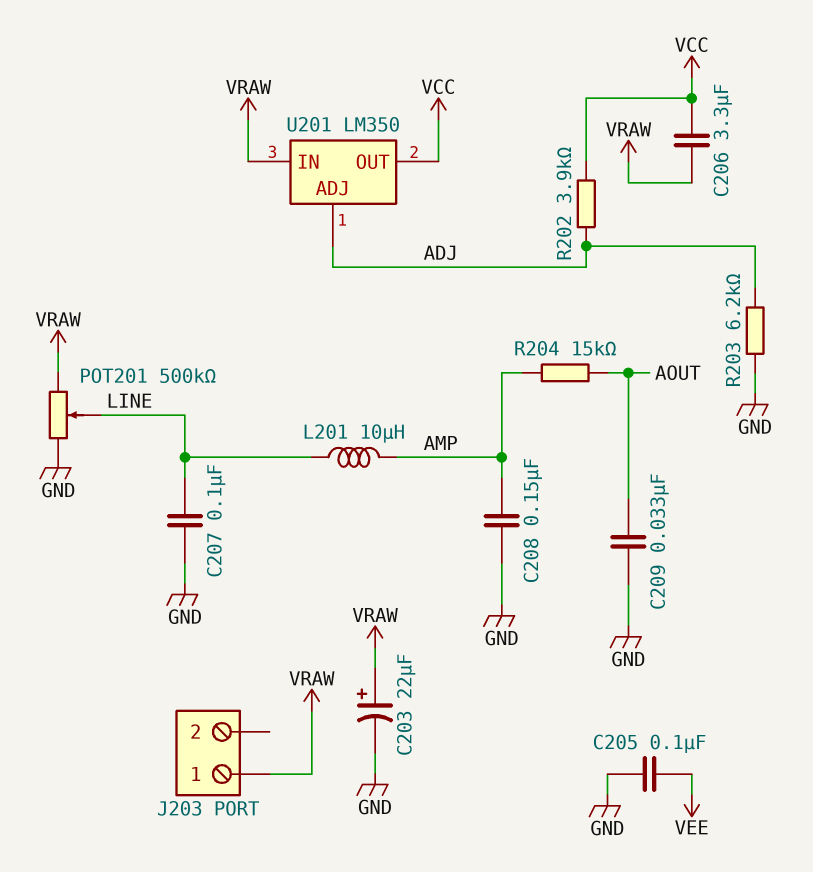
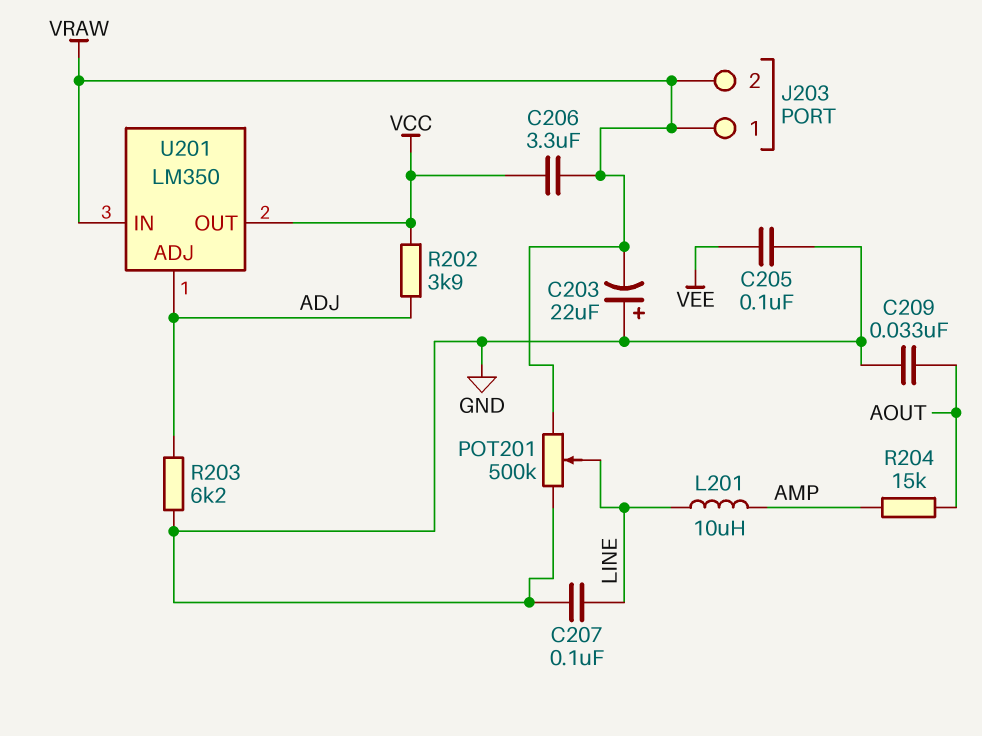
C203: 22uF (plus VRAW, minus GND) -> 22uF (plus GND, minus VRAW)
C208: 150nF (AMP, GND) -> none
J203 pin 2: none -> VRAW

